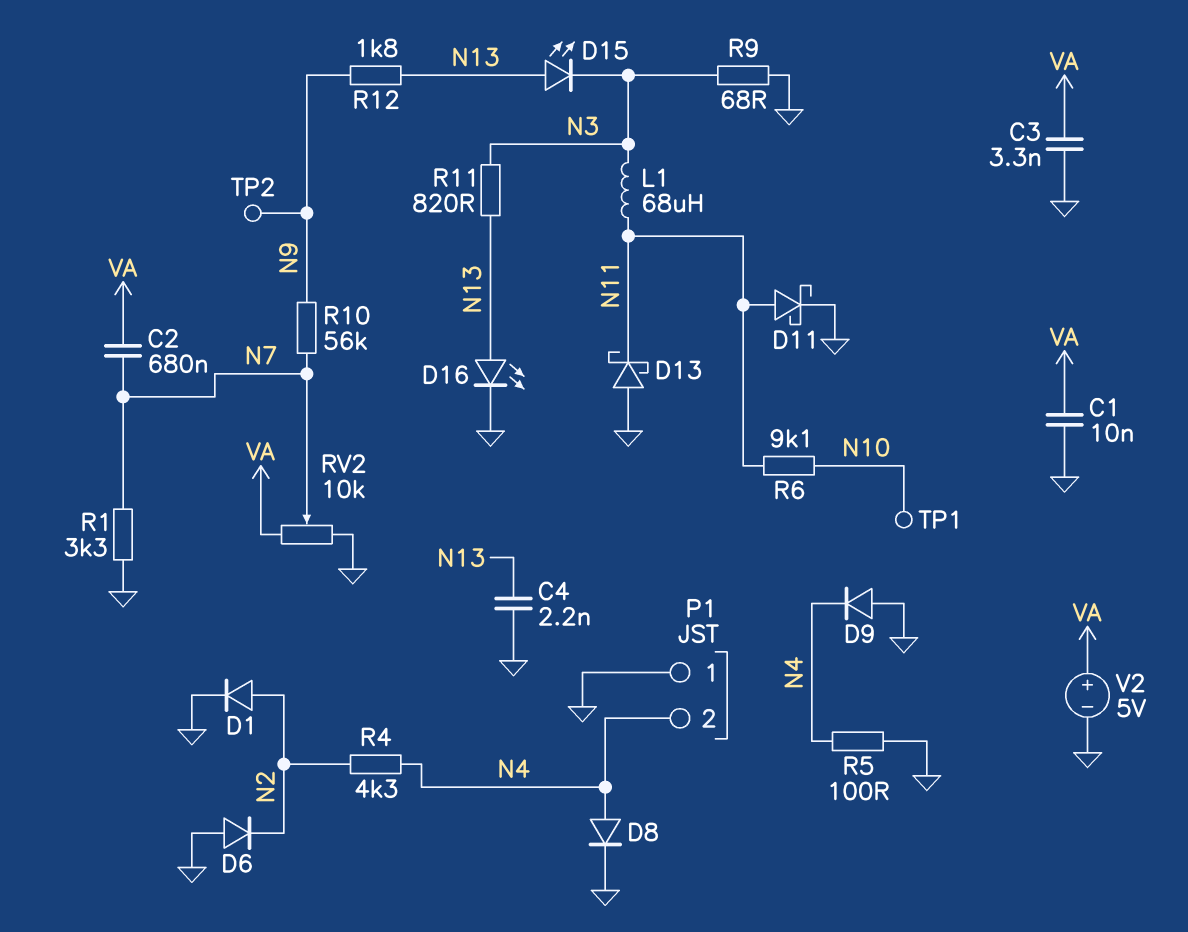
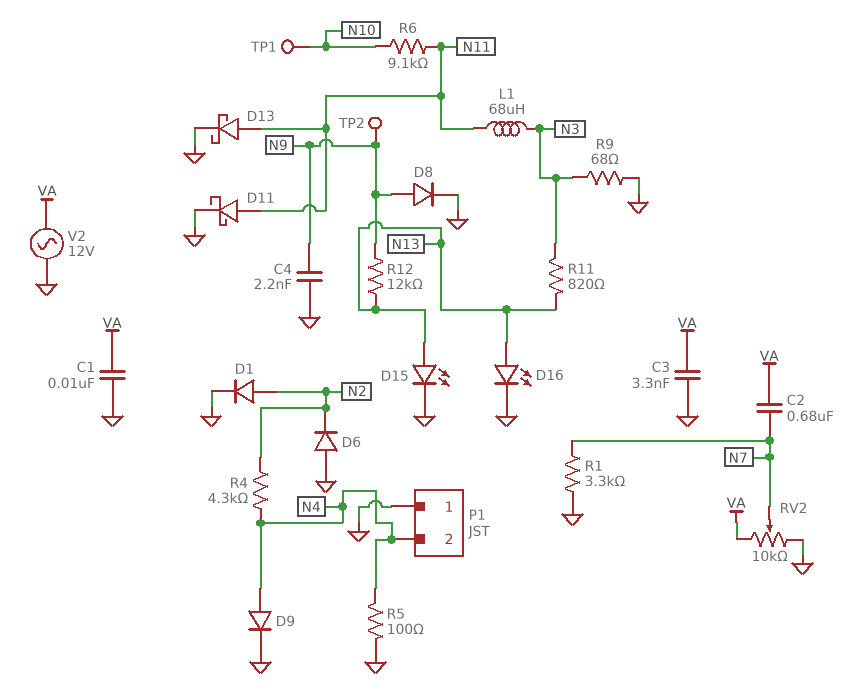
C4: 2.2nF (GND, N13) -> 2.2nF (GND, N9)
D8: diode (A N4, K GND) -> diode (A N9, K GND)
D9: diode (A GND, K N4) -> diode (A N4, K GND)
D13: schottky (A GND, K N11) -> schottky (A N11, K GND)
D15: LED (A N13, K N3) -> LED (A N13, K GND)
R10: 56k (N7, N9) -> none
R12: 1.8k (N9, N13) -> 12k (N9, N13)
V2: 5V (plus VA, minus GND) -> AC 12V (GND, VA)

